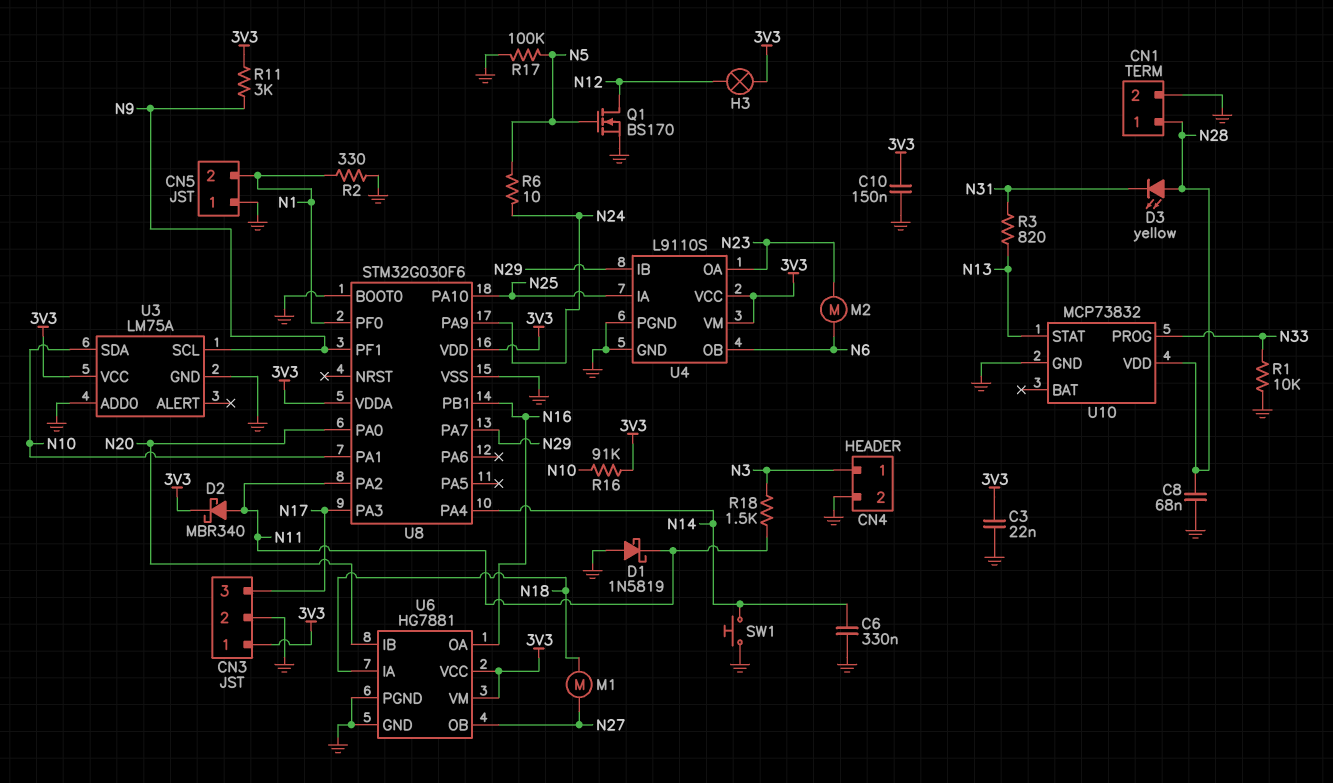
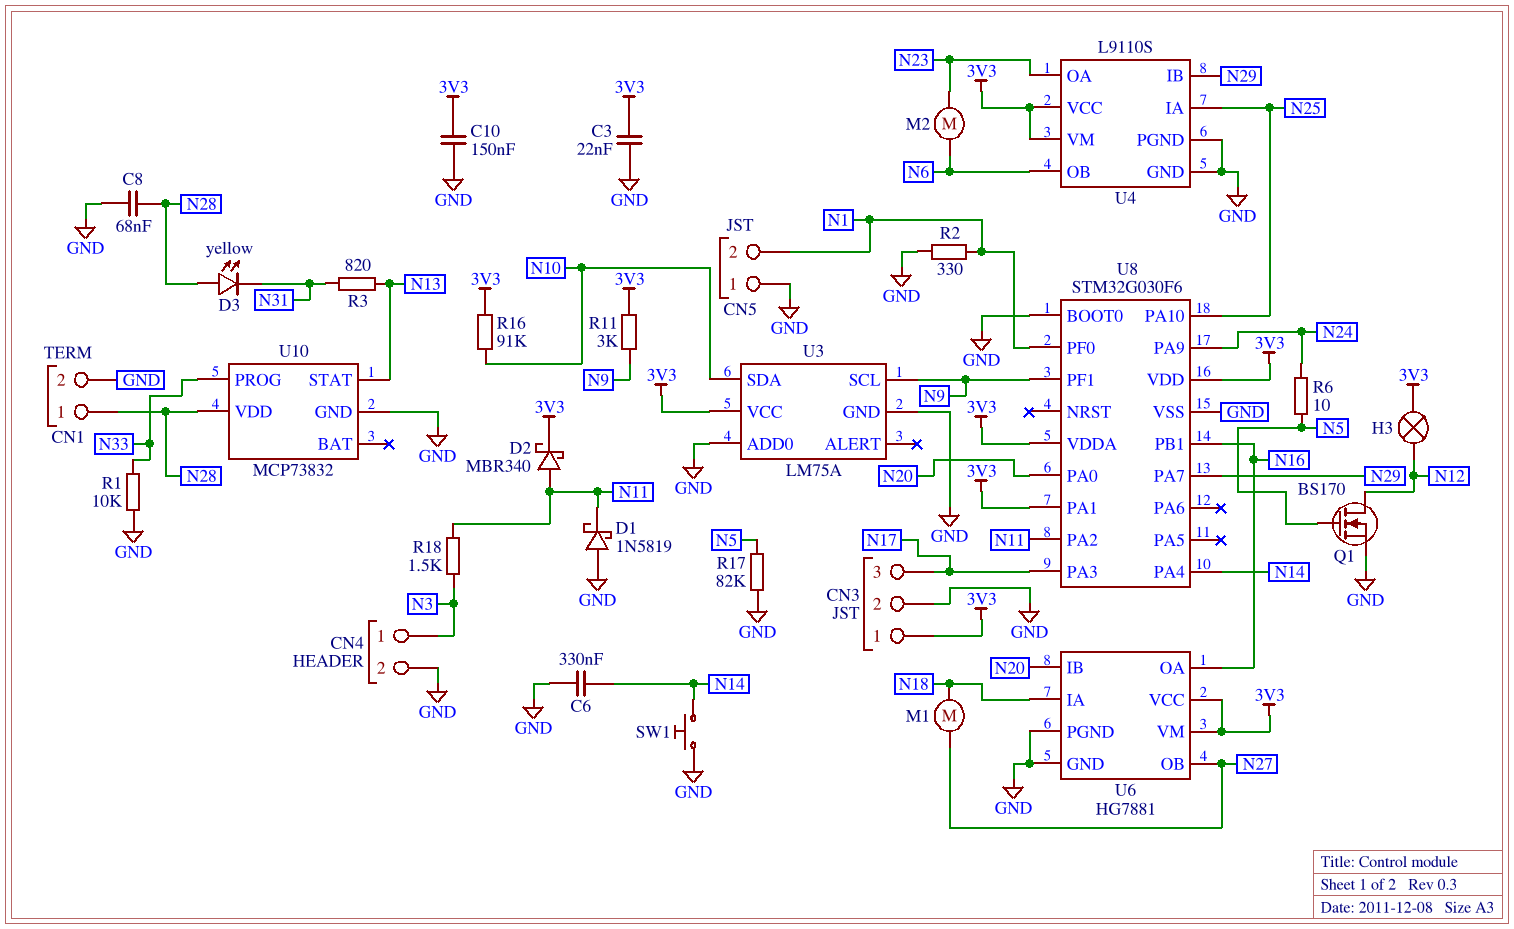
R17: 100k (GND, N5) -> 82k (GND, N5)
U8 pin PA1: N10 -> 3V3

